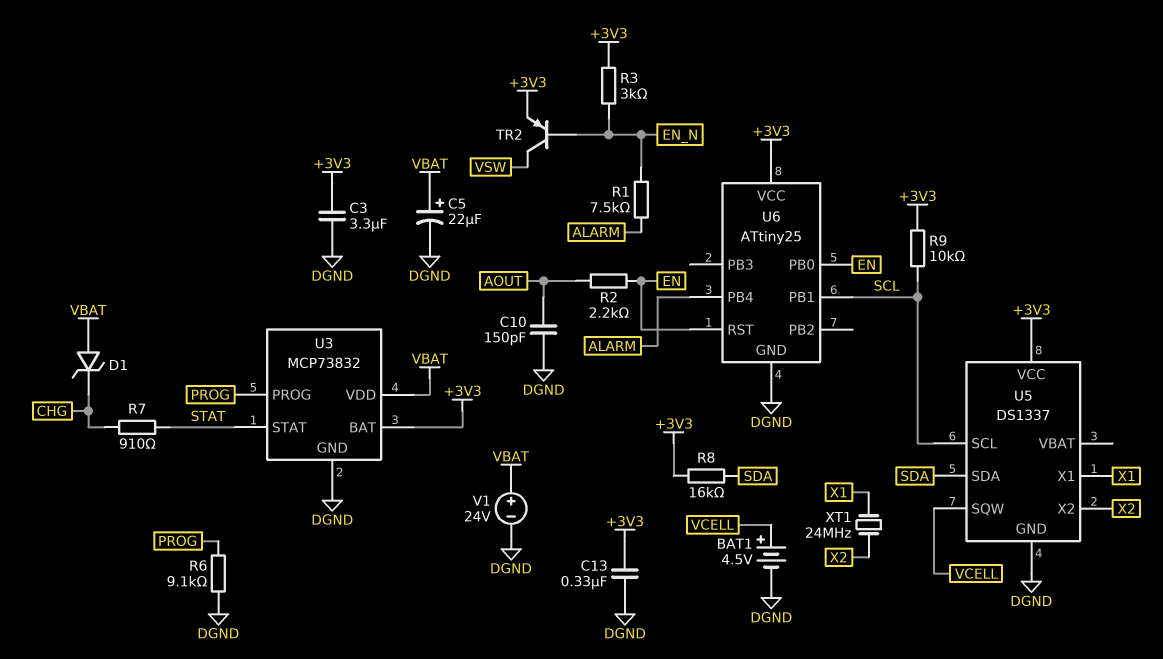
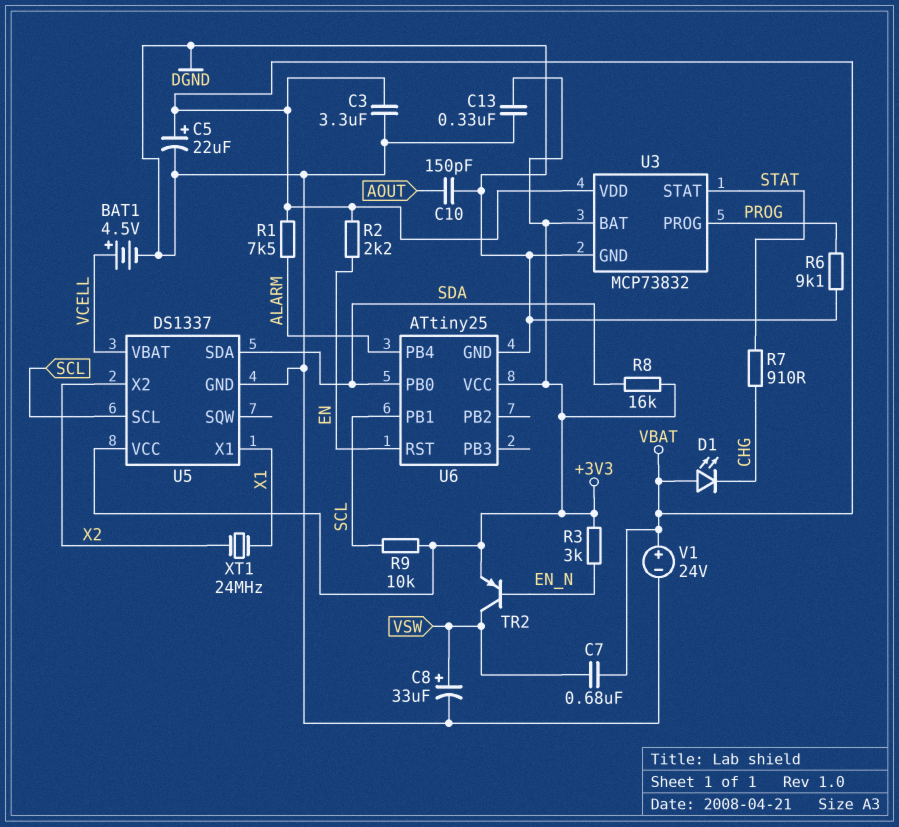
C3: 3.3uF (+3V3, DGND) -> 3.3uF (DGND, VBAT)
C7: none -> 680nF (VBAT, VSW)
C8: none -> 33uF (plus VSW, minus DGND)
D1: zener (A VBAT, K CHG) -> LED (A VBAT, K CHG)
R1: 7.5k (ALARM, EN_N) -> 7.5k (ALARM, VBAT)
R2: 2.2k (AOUT, EN) -> 2.2k (EN, VBAT)
U5 pin SQW: VCELL -> none
U5 pin VBAT: none -> VCELL
U6 pin PB0: EN -> SDA

